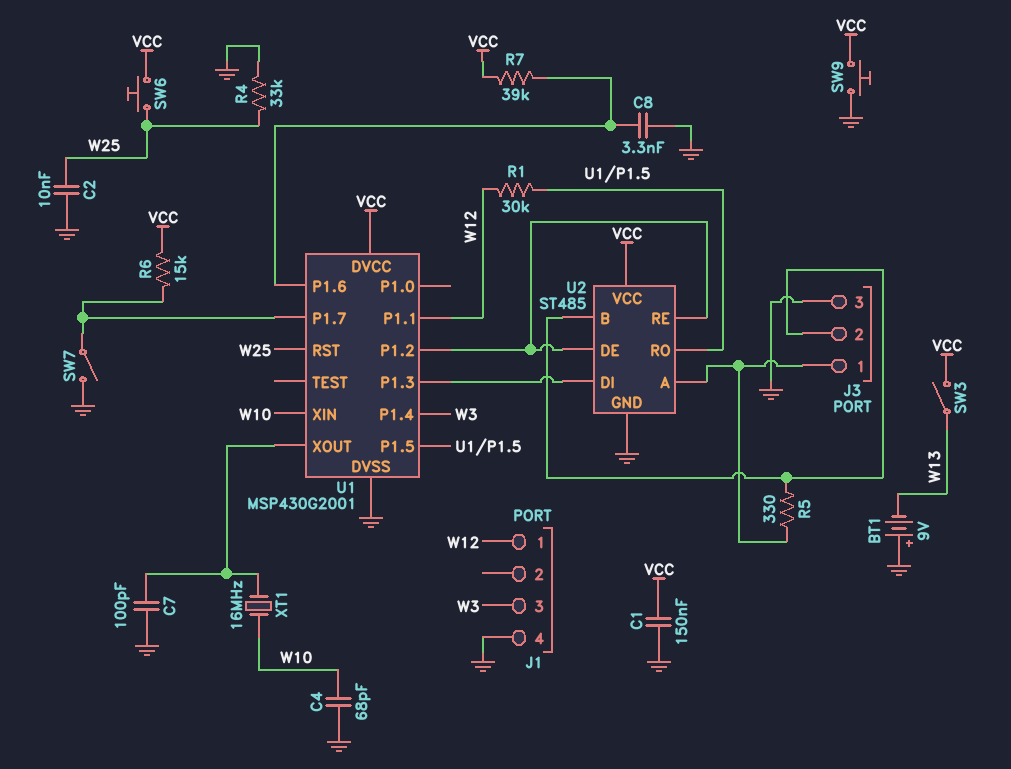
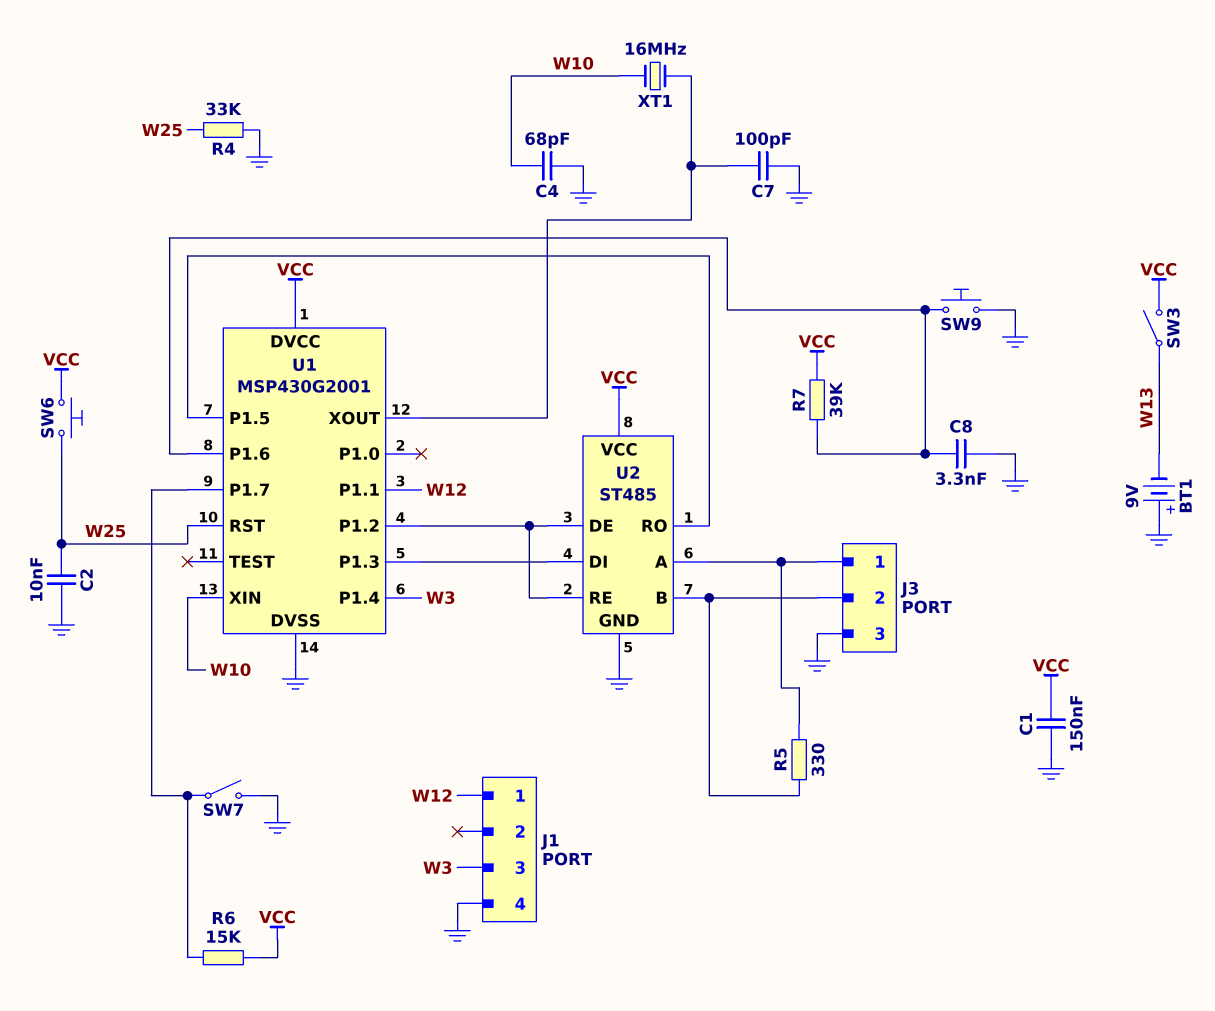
R1: 30k (U1/P1.5, W12) -> none
SW9: button (GND, VCC) -> button (GND, U1/P1.6)

